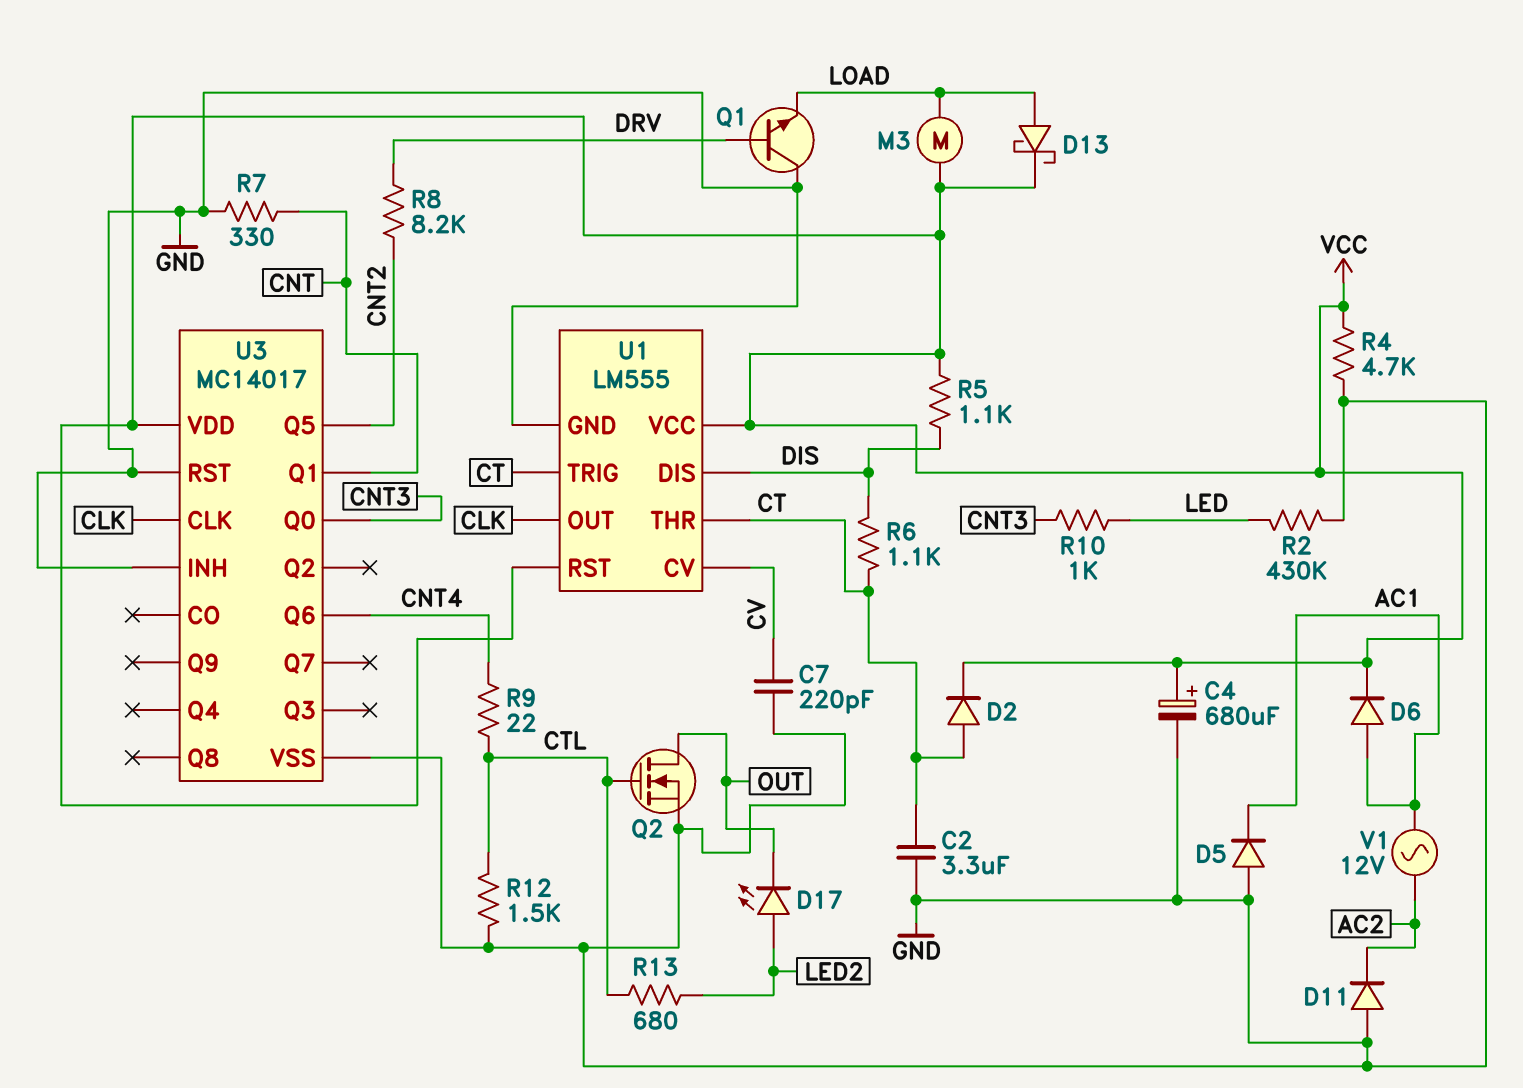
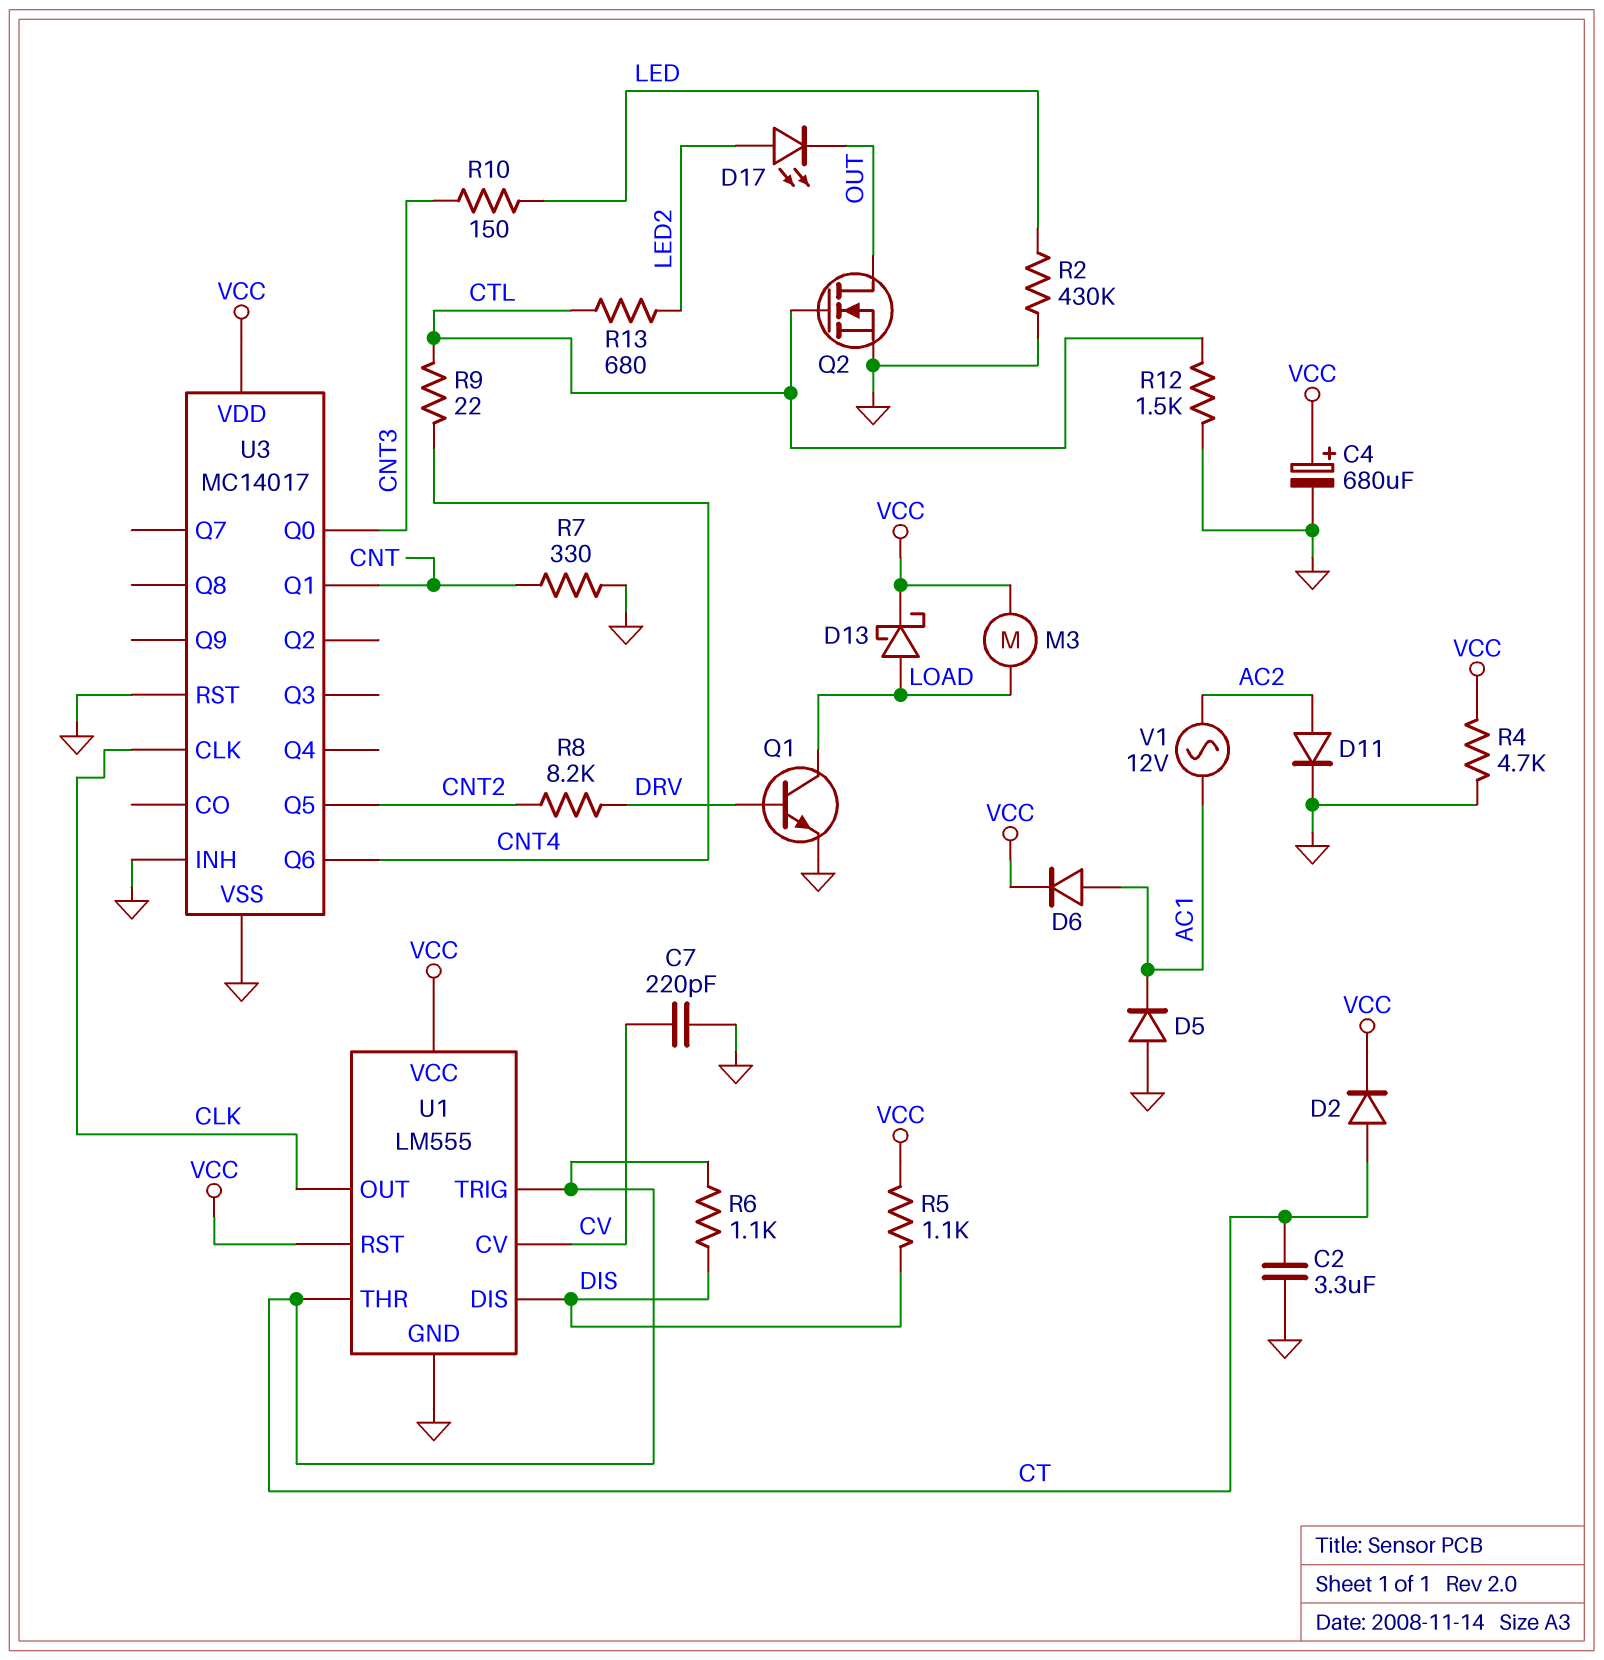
D11: diode (A GND, K AC2) -> diode (A AC2, K GND)
Q1: NPN (B DRV, C GND, E LOAD) -> NPN (B DRV, C LOAD, E GND)
R10: 1k (CNT3, LED) -> 150 (CNT3, LED)

